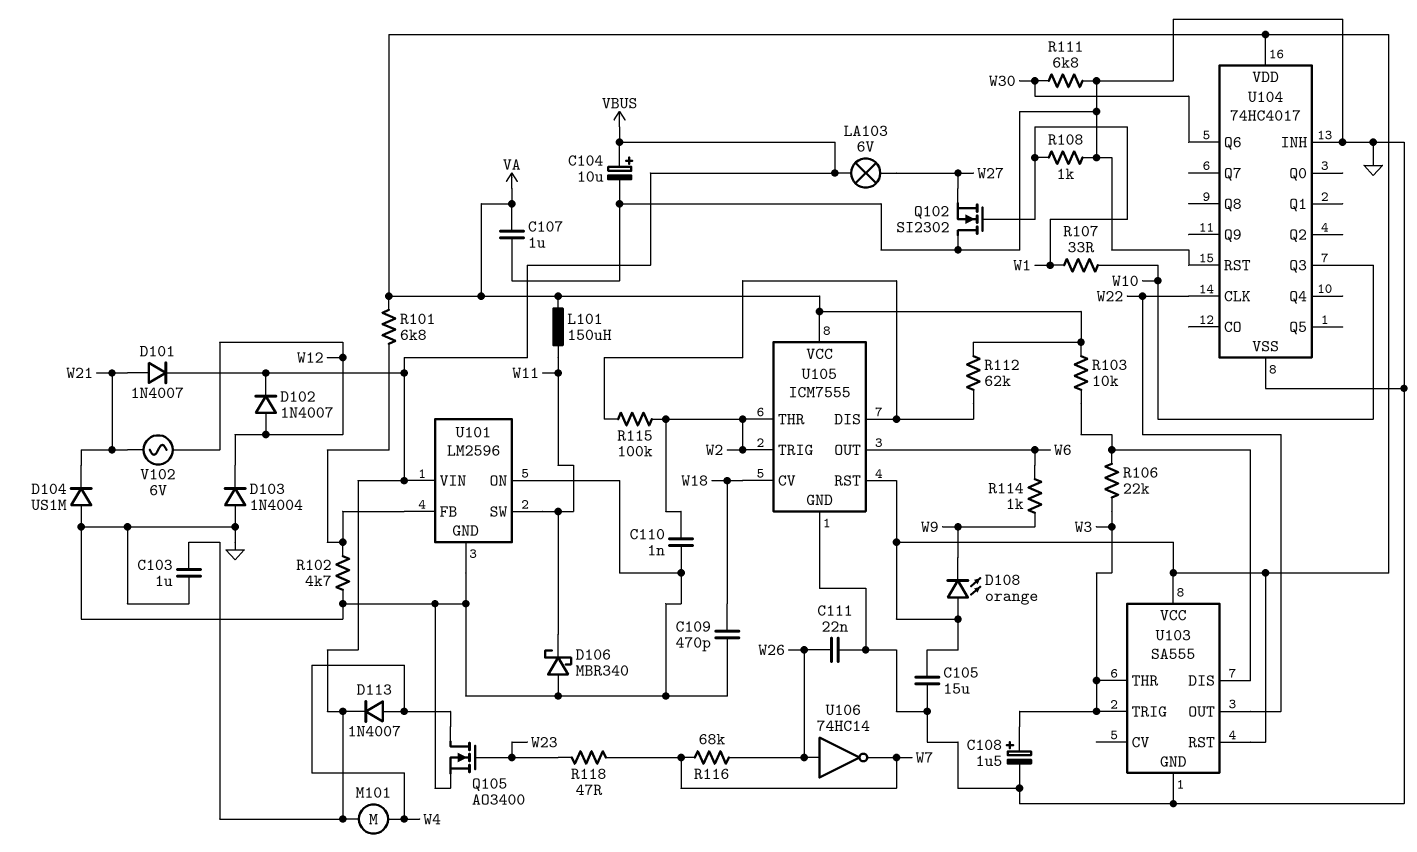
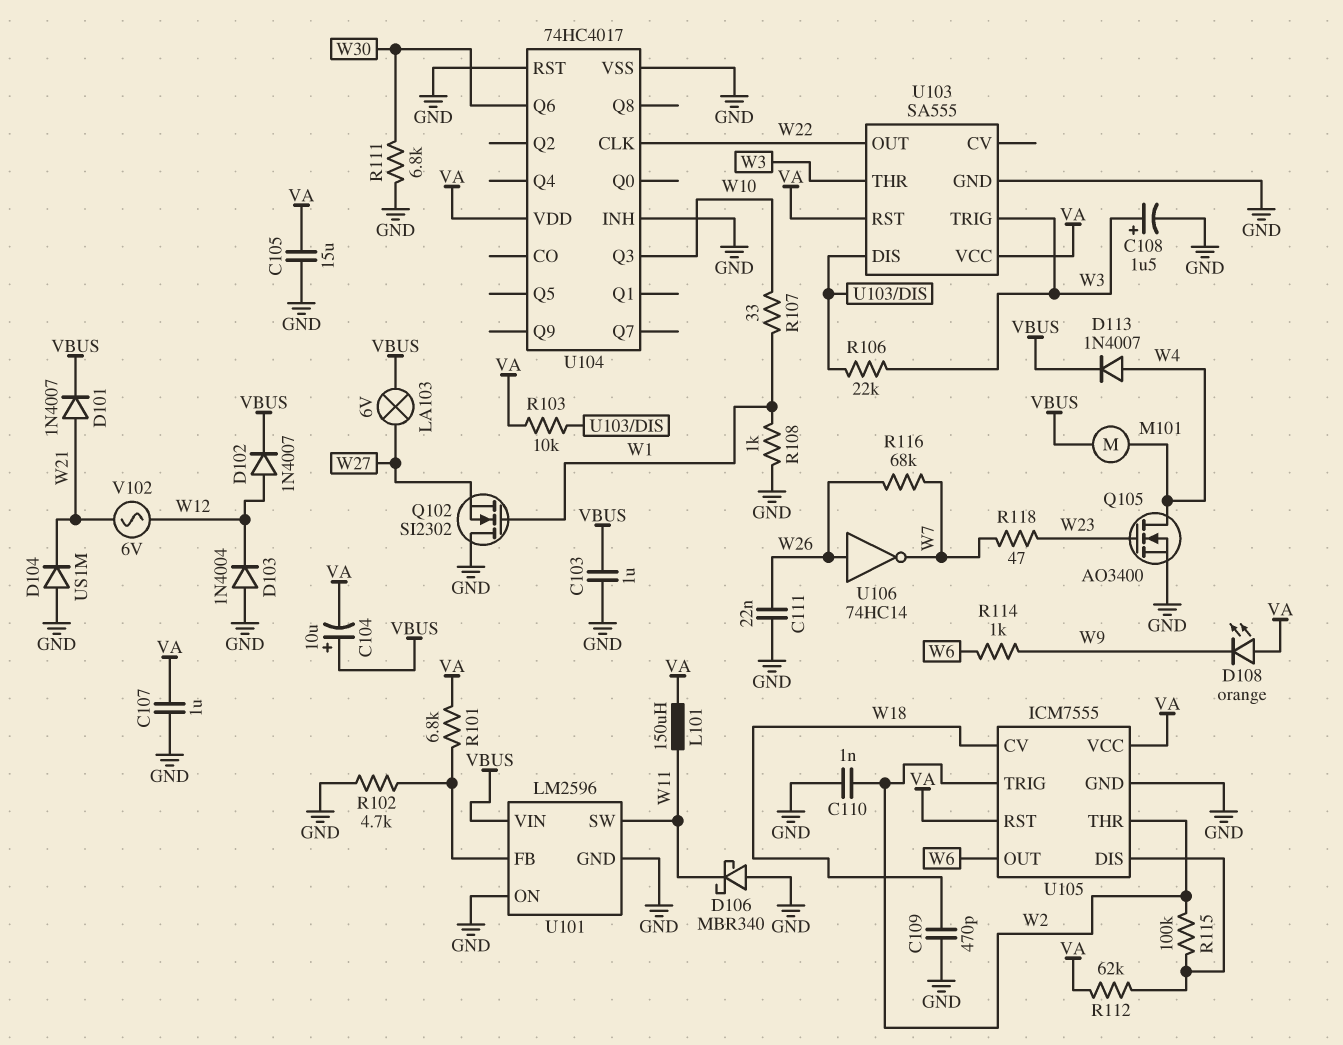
C104: 10uF (plus VBUS, minus GND) -> 10uF (plus VBUS, minus VA)

